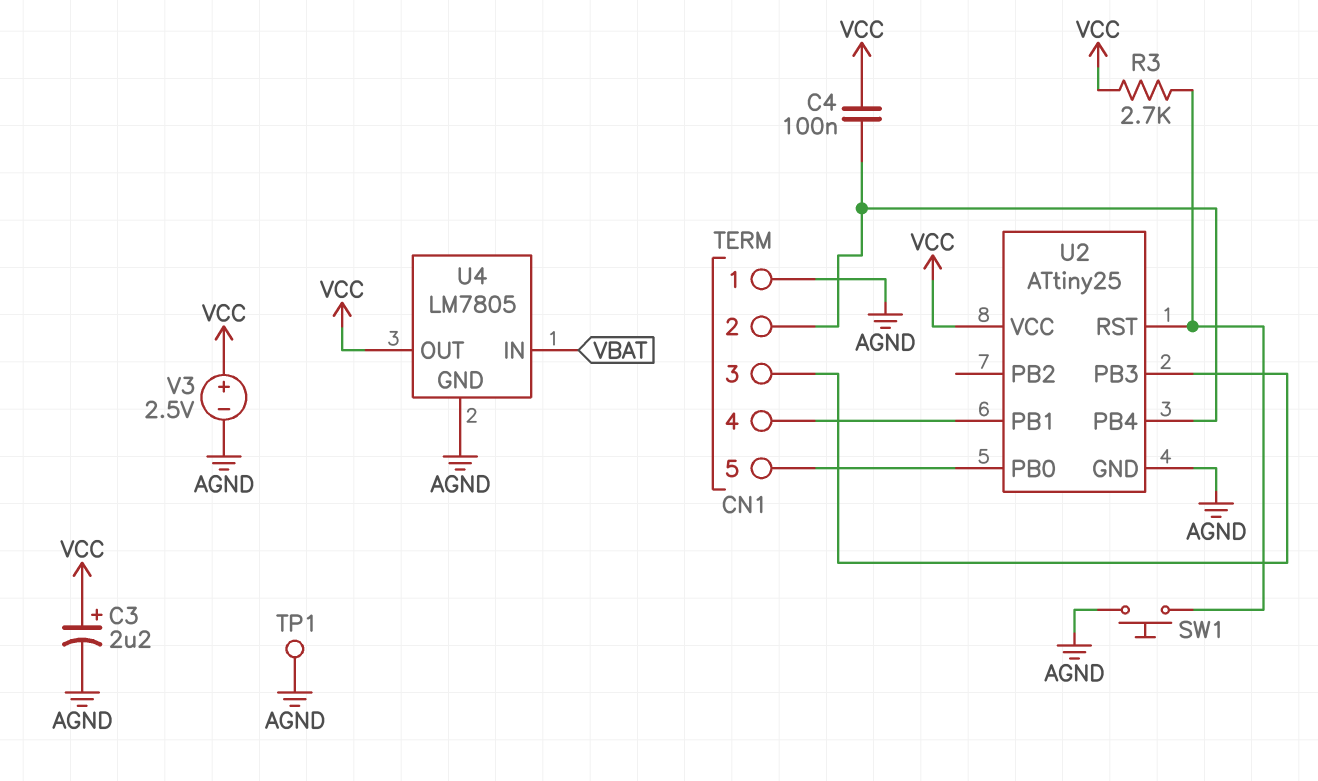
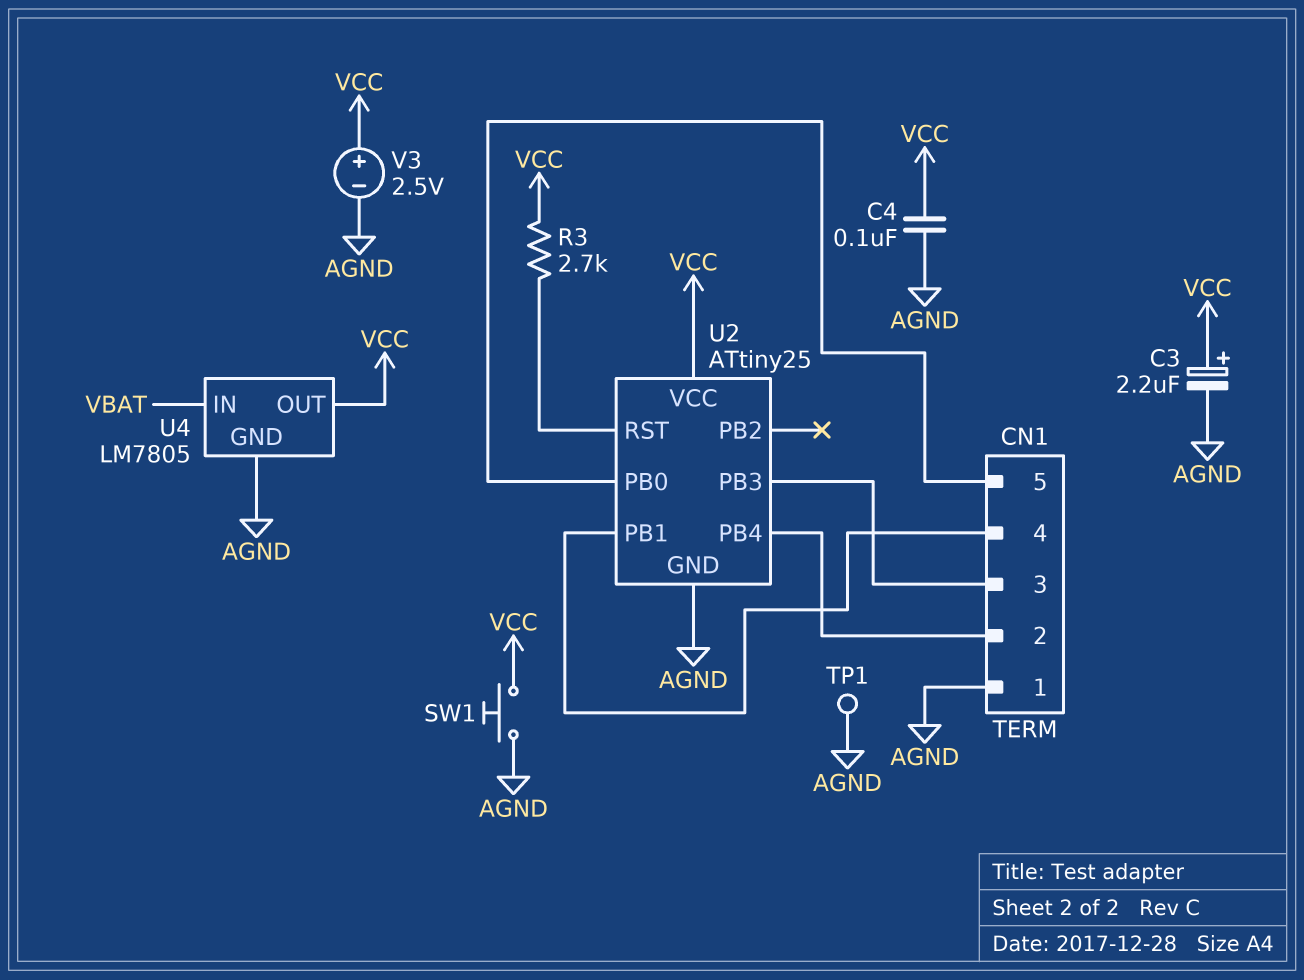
C4: 100nF (CN1/2, VCC) -> 100nF (AGND, VCC)
SW1: button (AGND, U2/RST) -> button (AGND, VCC)

